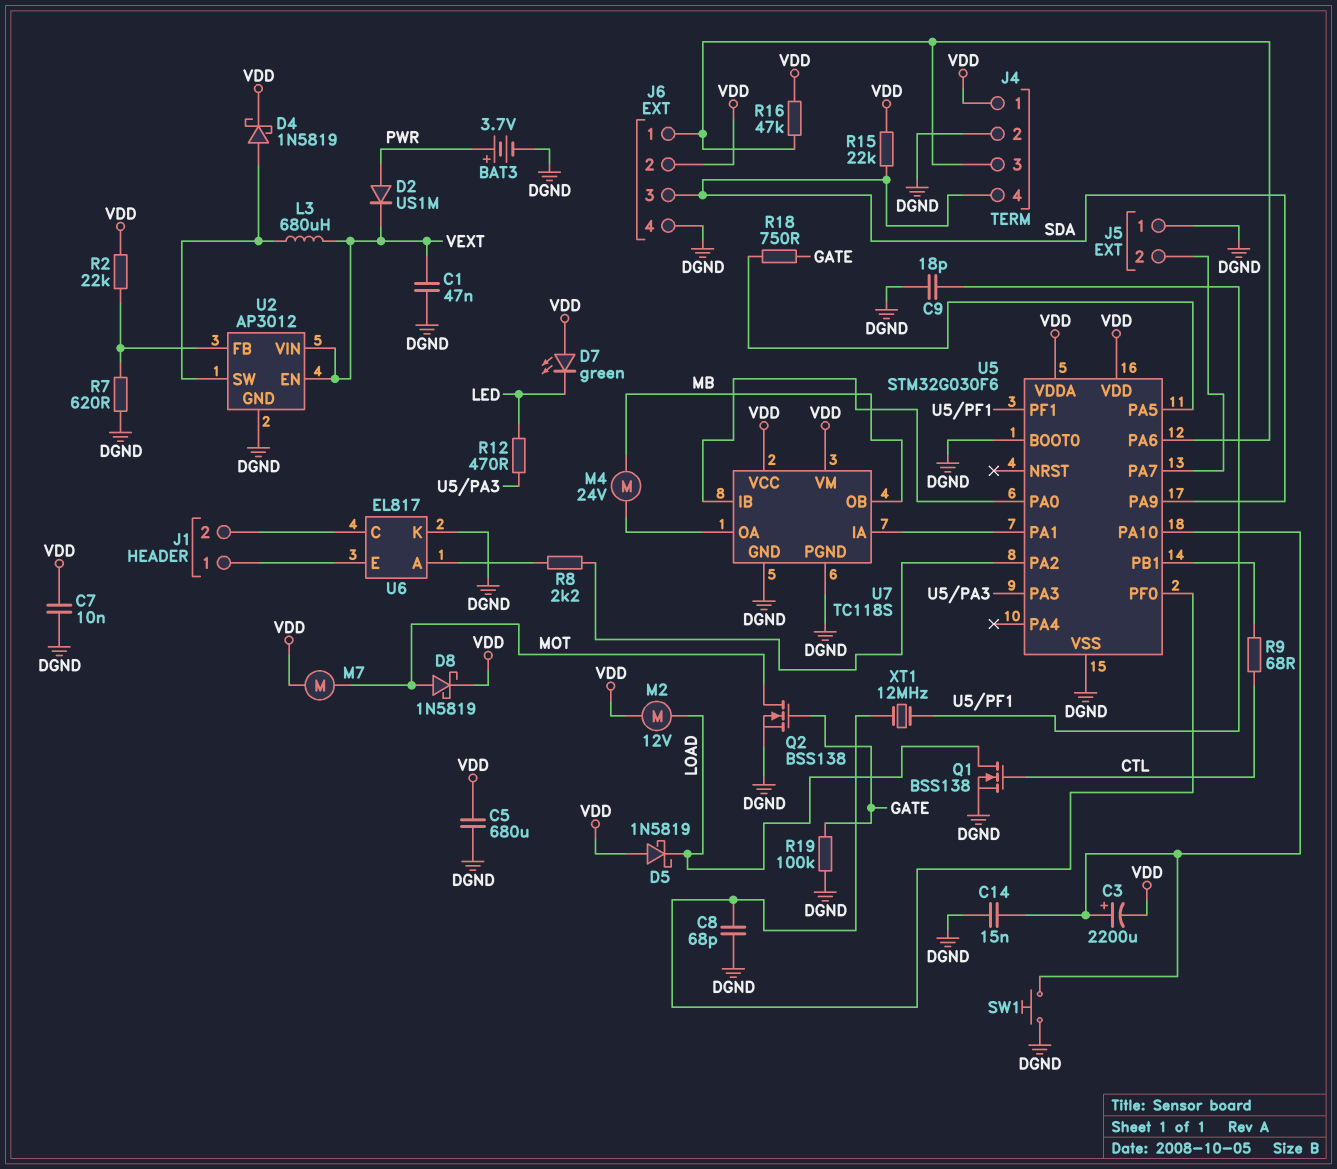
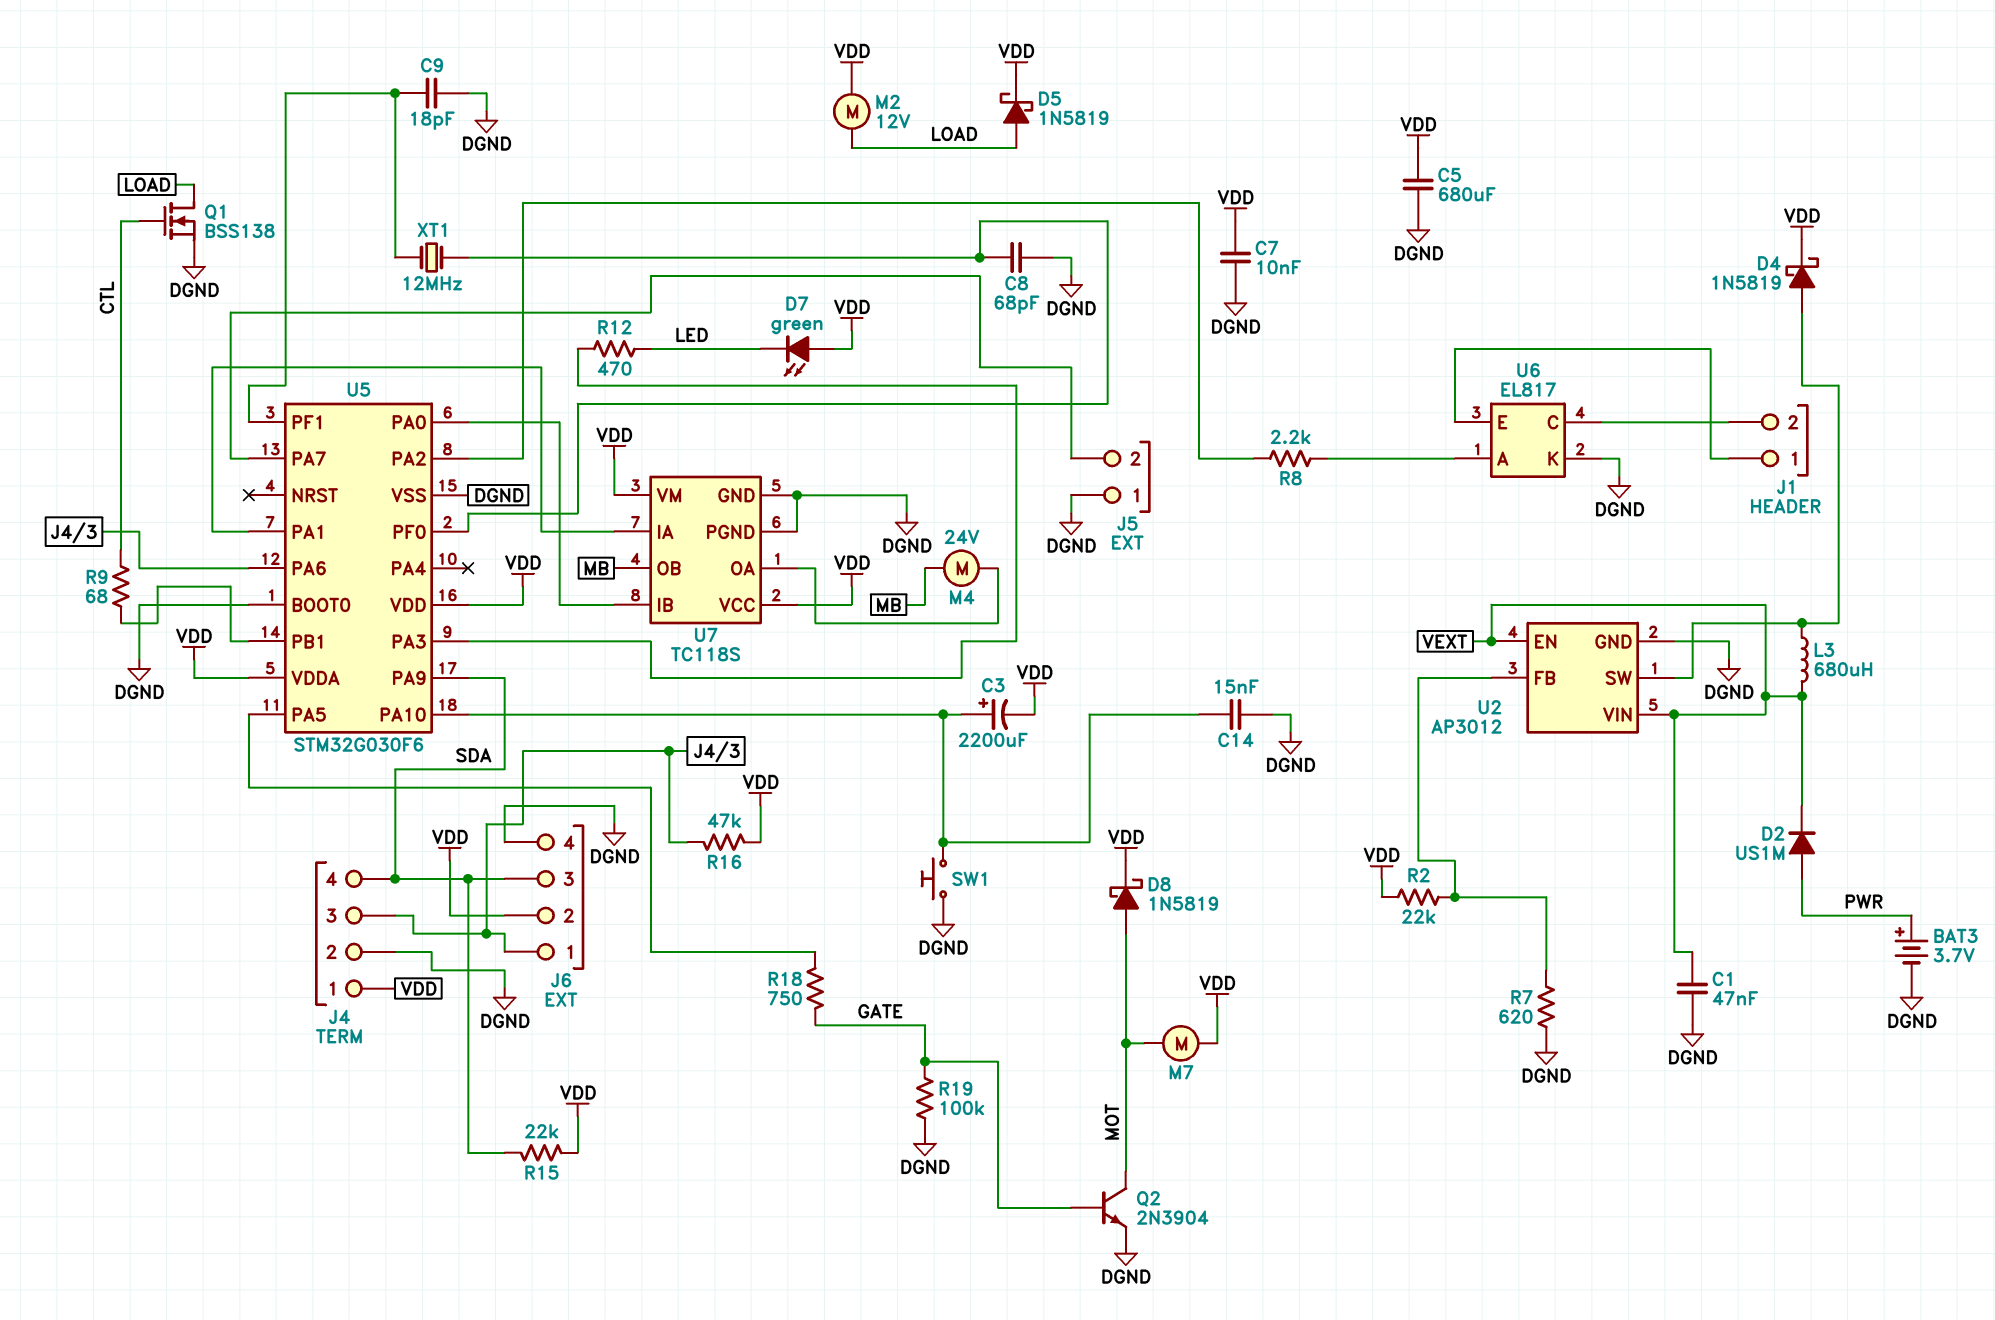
D5: schottky 1N5819 (A VDD, K LOAD) -> schottky 1N5819 (A LOAD, K VDD)
Q2: NMOS BSS138 (G GATE, D MOT, S DGND) -> NPN 2N3904 (B GATE, C MOT, E DGND)

